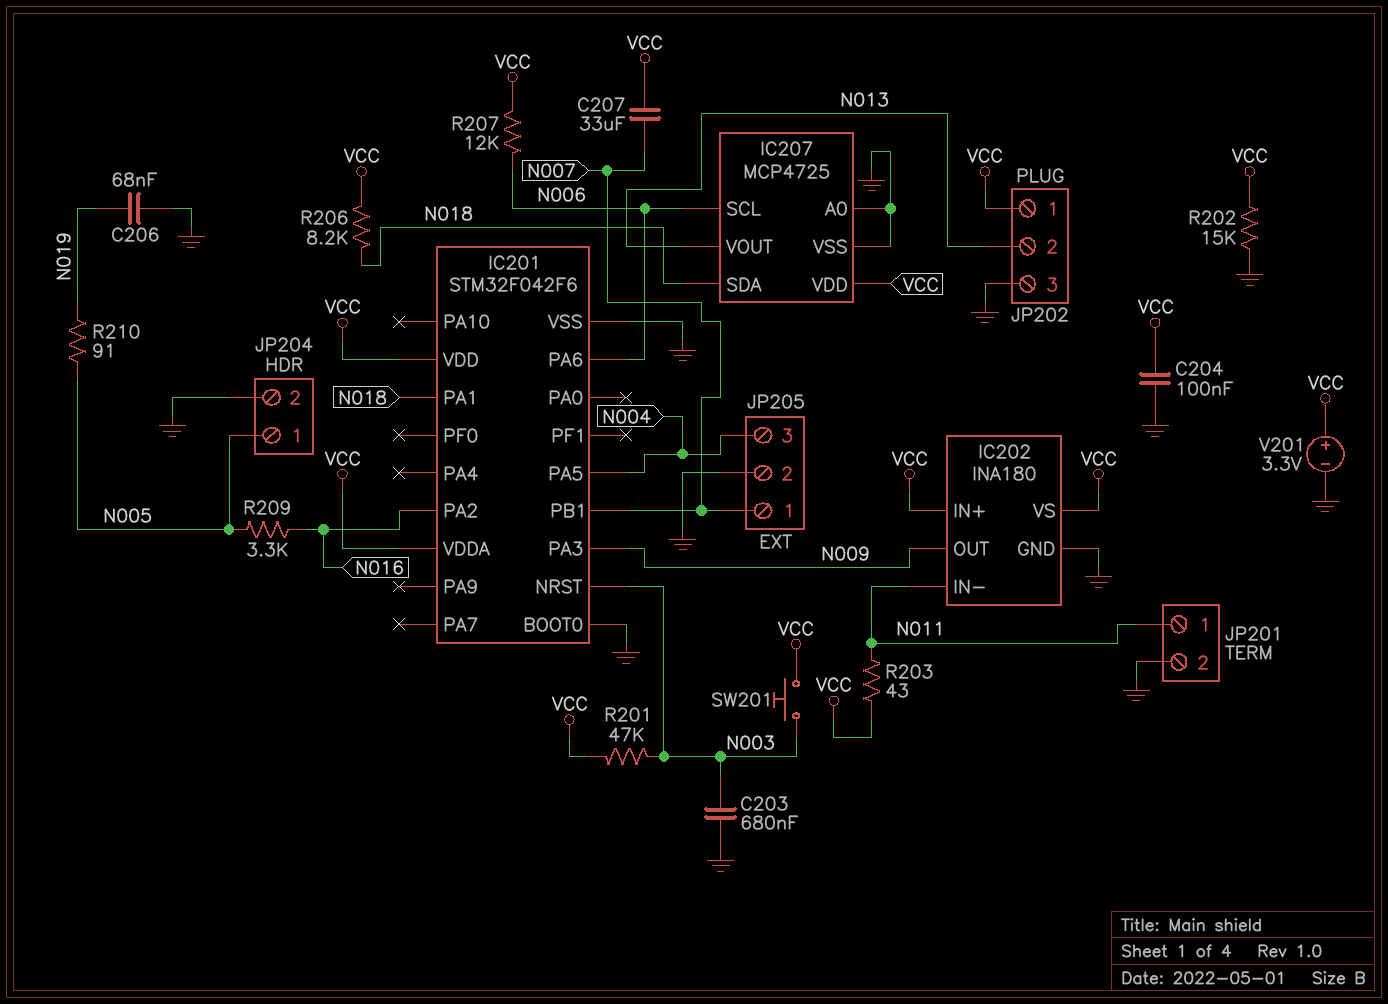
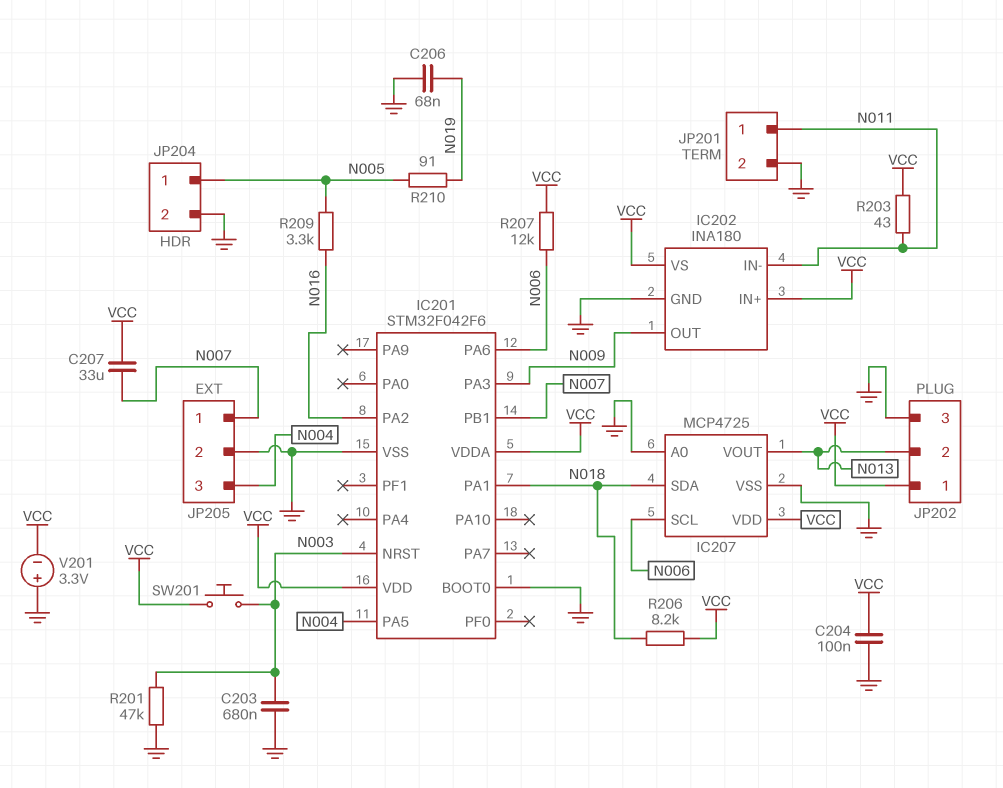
R201: 47k (N003, VCC) -> 47k (GND, N003)
R202: 15k (GND, VCC) -> none
V201: 3.3V (plus VCC, minus GND) -> 3.3V (plus GND, minus VCC)

